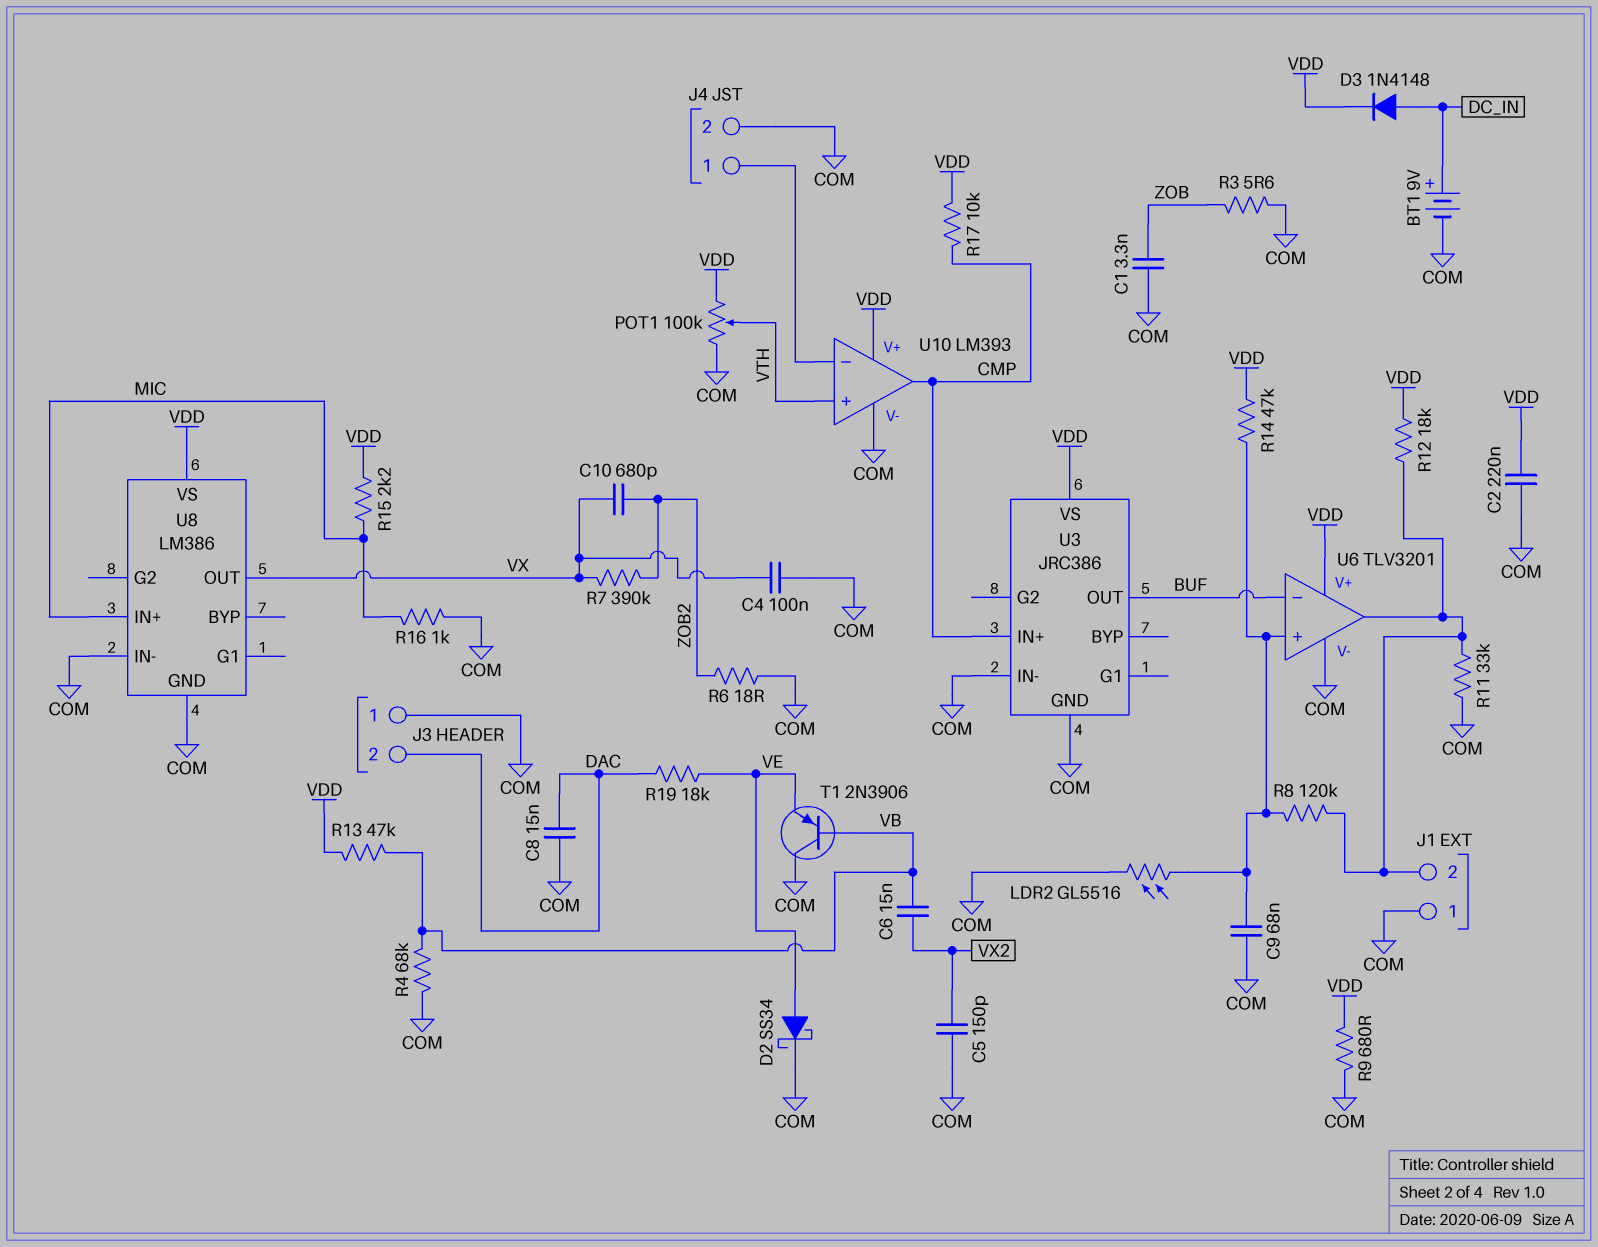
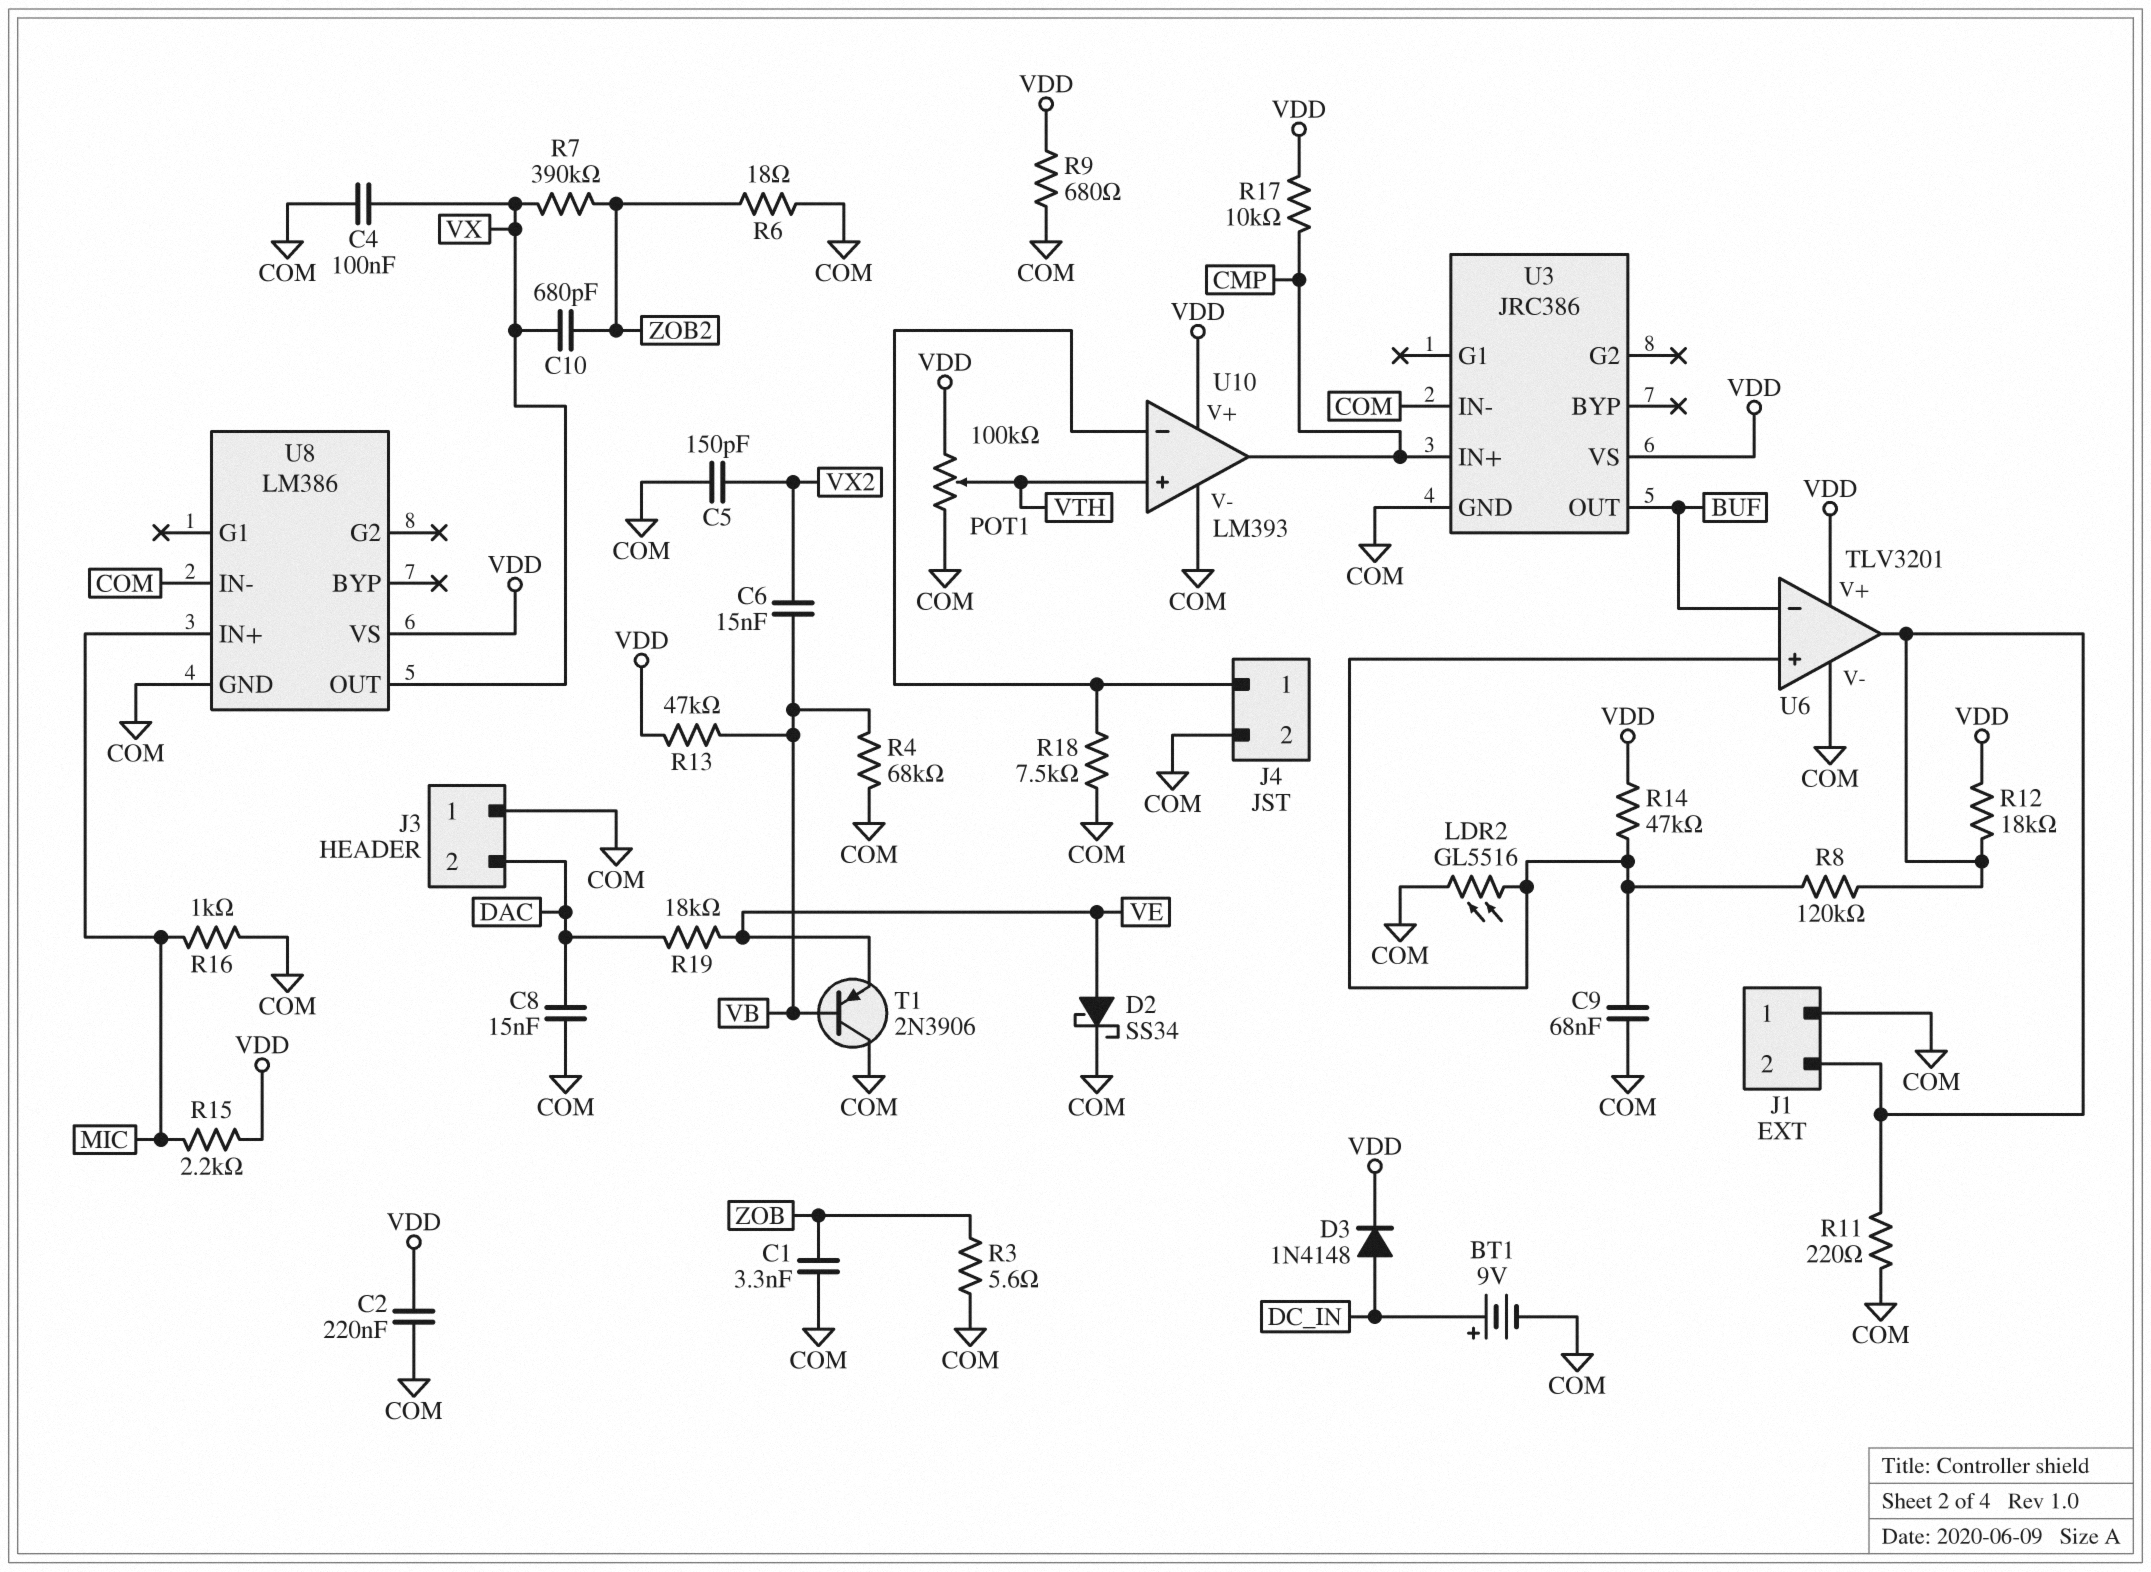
R11: 33k (COM, J1/2) -> 220 (COM, J1/2)
R18: none -> 7.5k (COM, J4/1)

